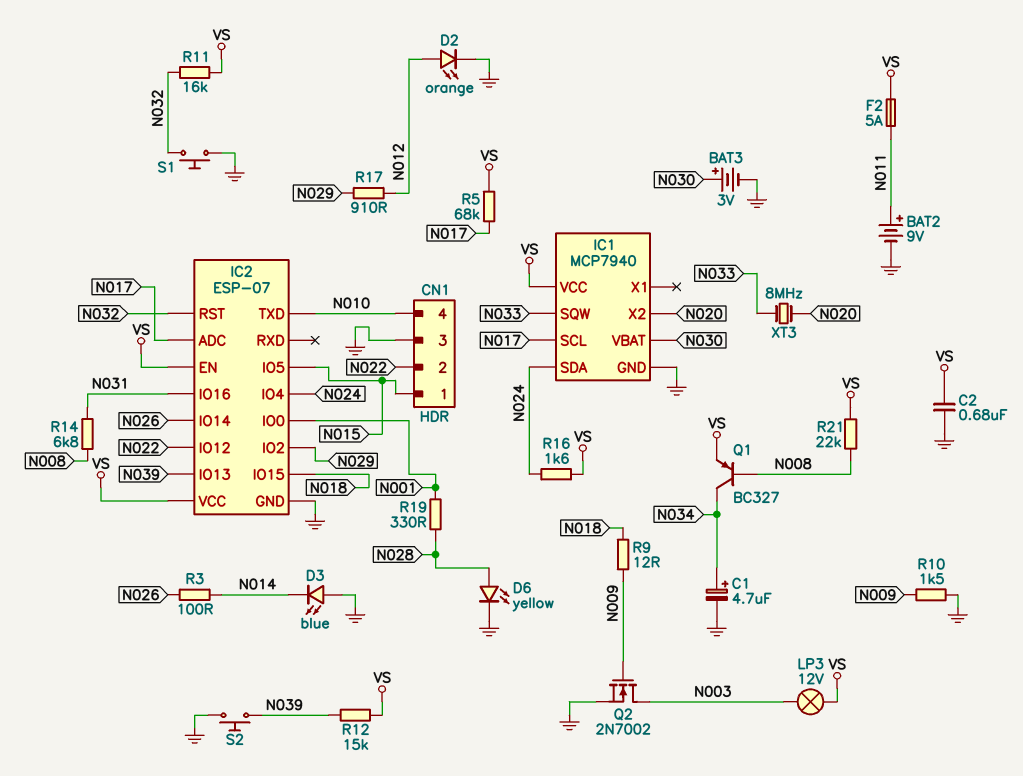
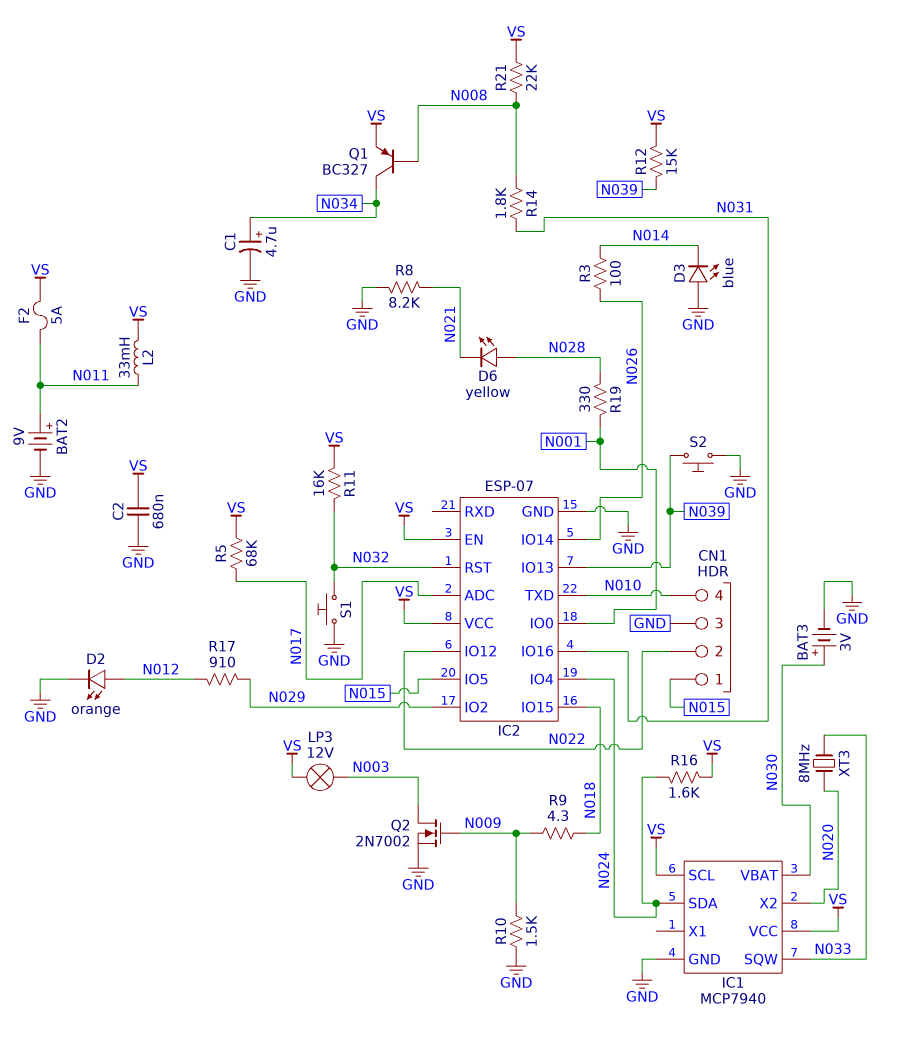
D6: LED yellow (A N028, K GND) -> LED yellow (A N028, K N021)
IC1 pin SCL: N017 -> VS
L2: none -> 33mH (N011, VS)
R8: none -> 8.2k (GND, N021)
R9: 12 (N009, N018) -> 4.3 (N009, N018)
R14: 6.8k (N008, N031) -> 1.8k (N008, N031)

